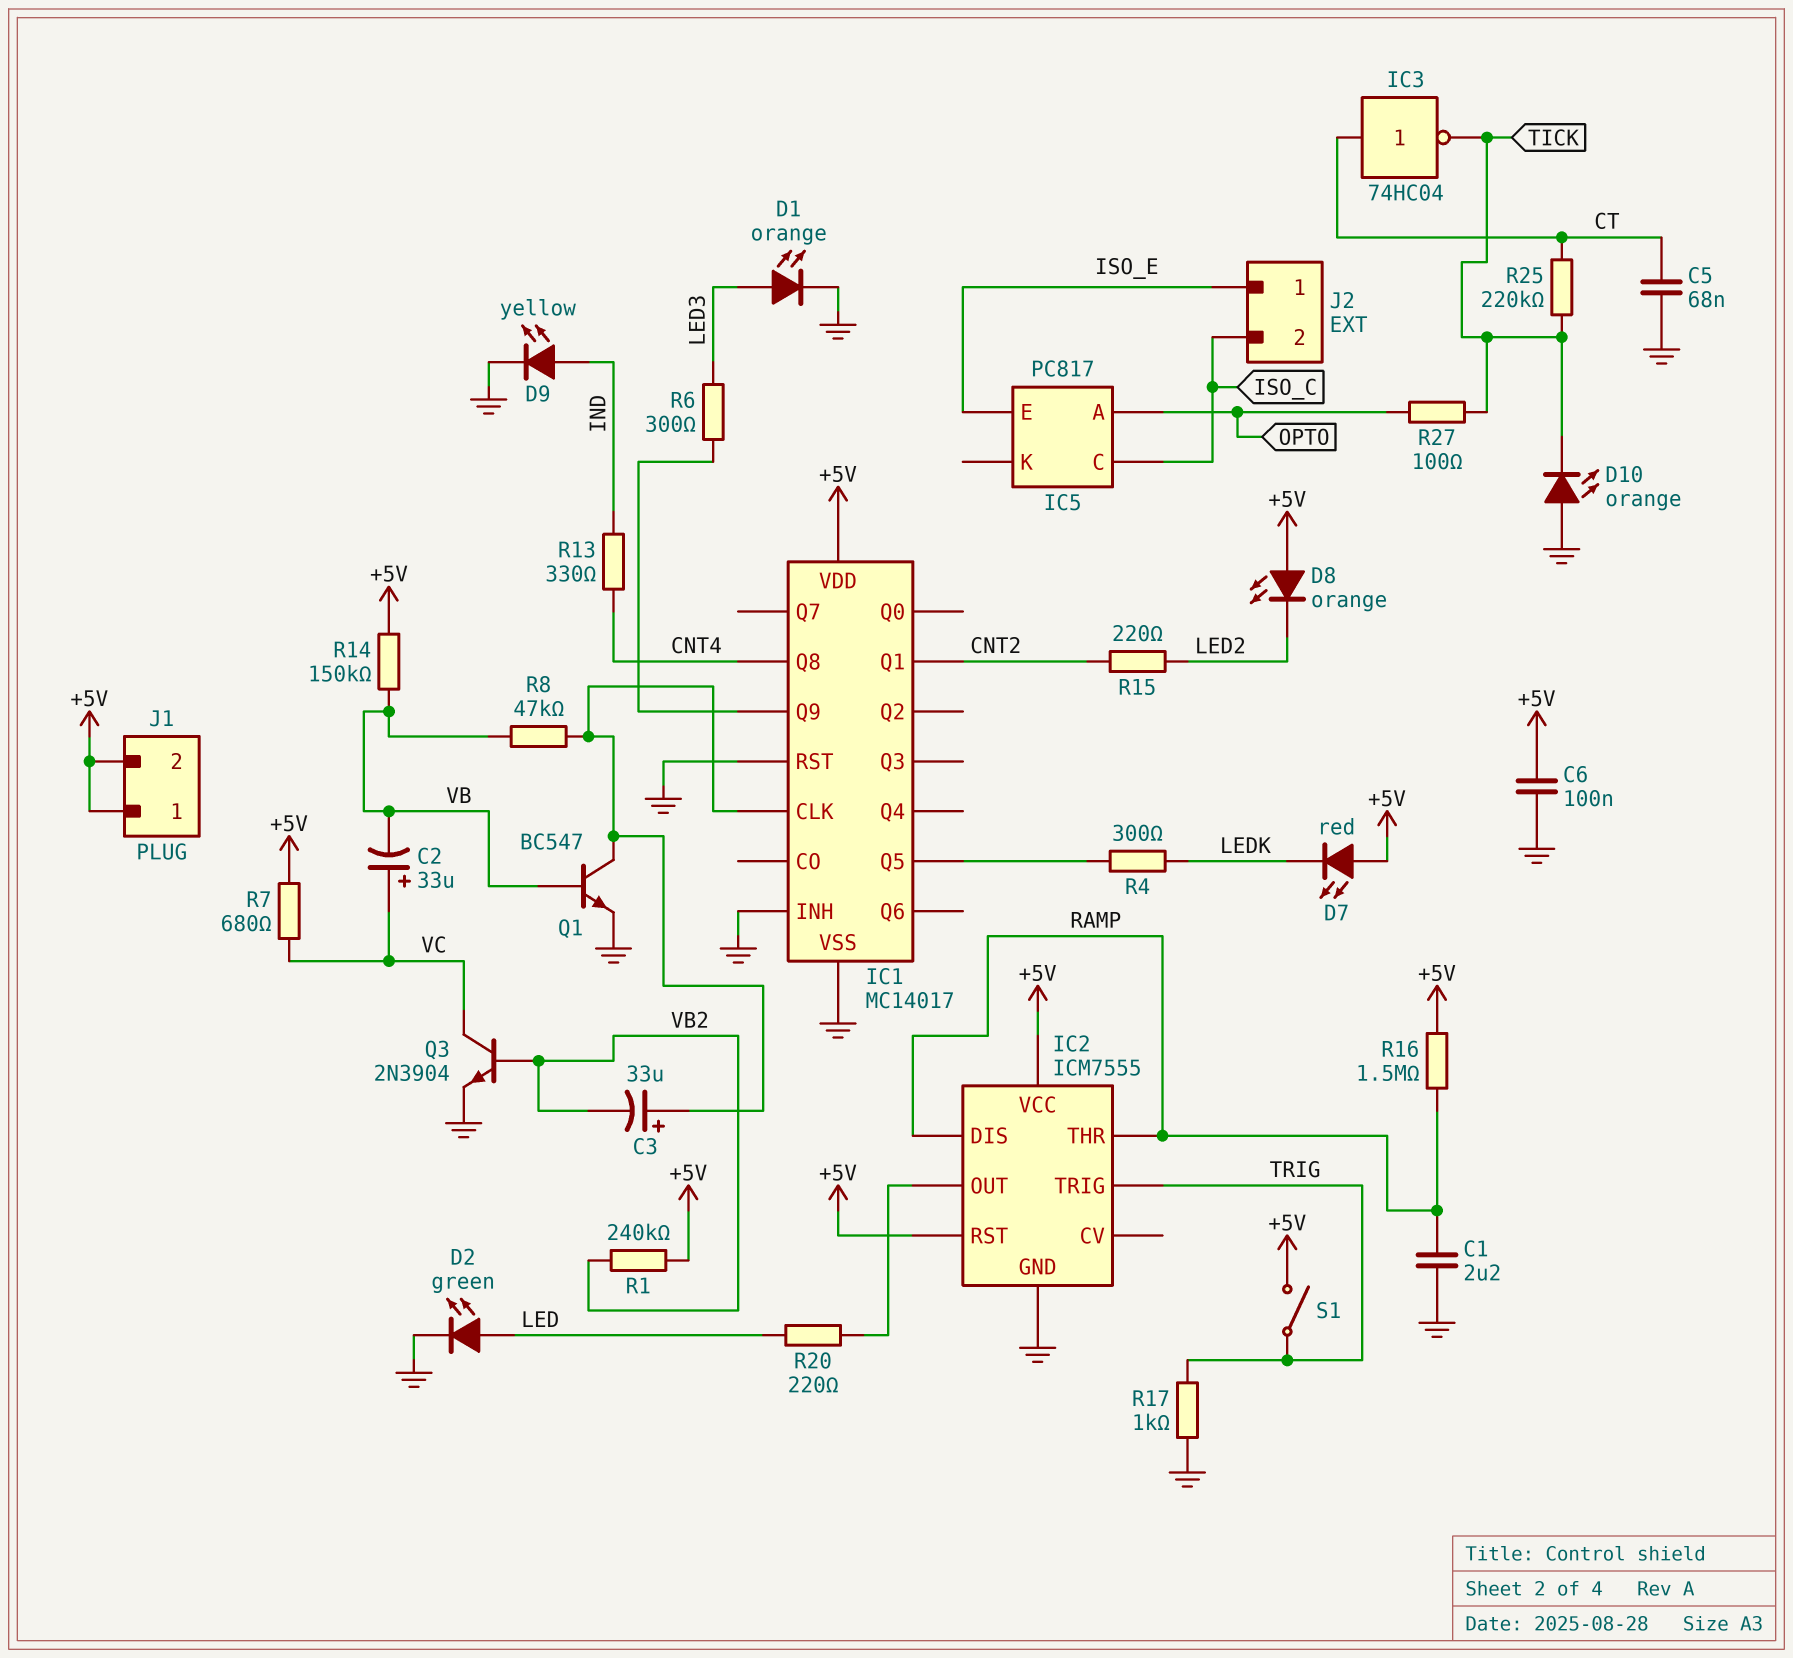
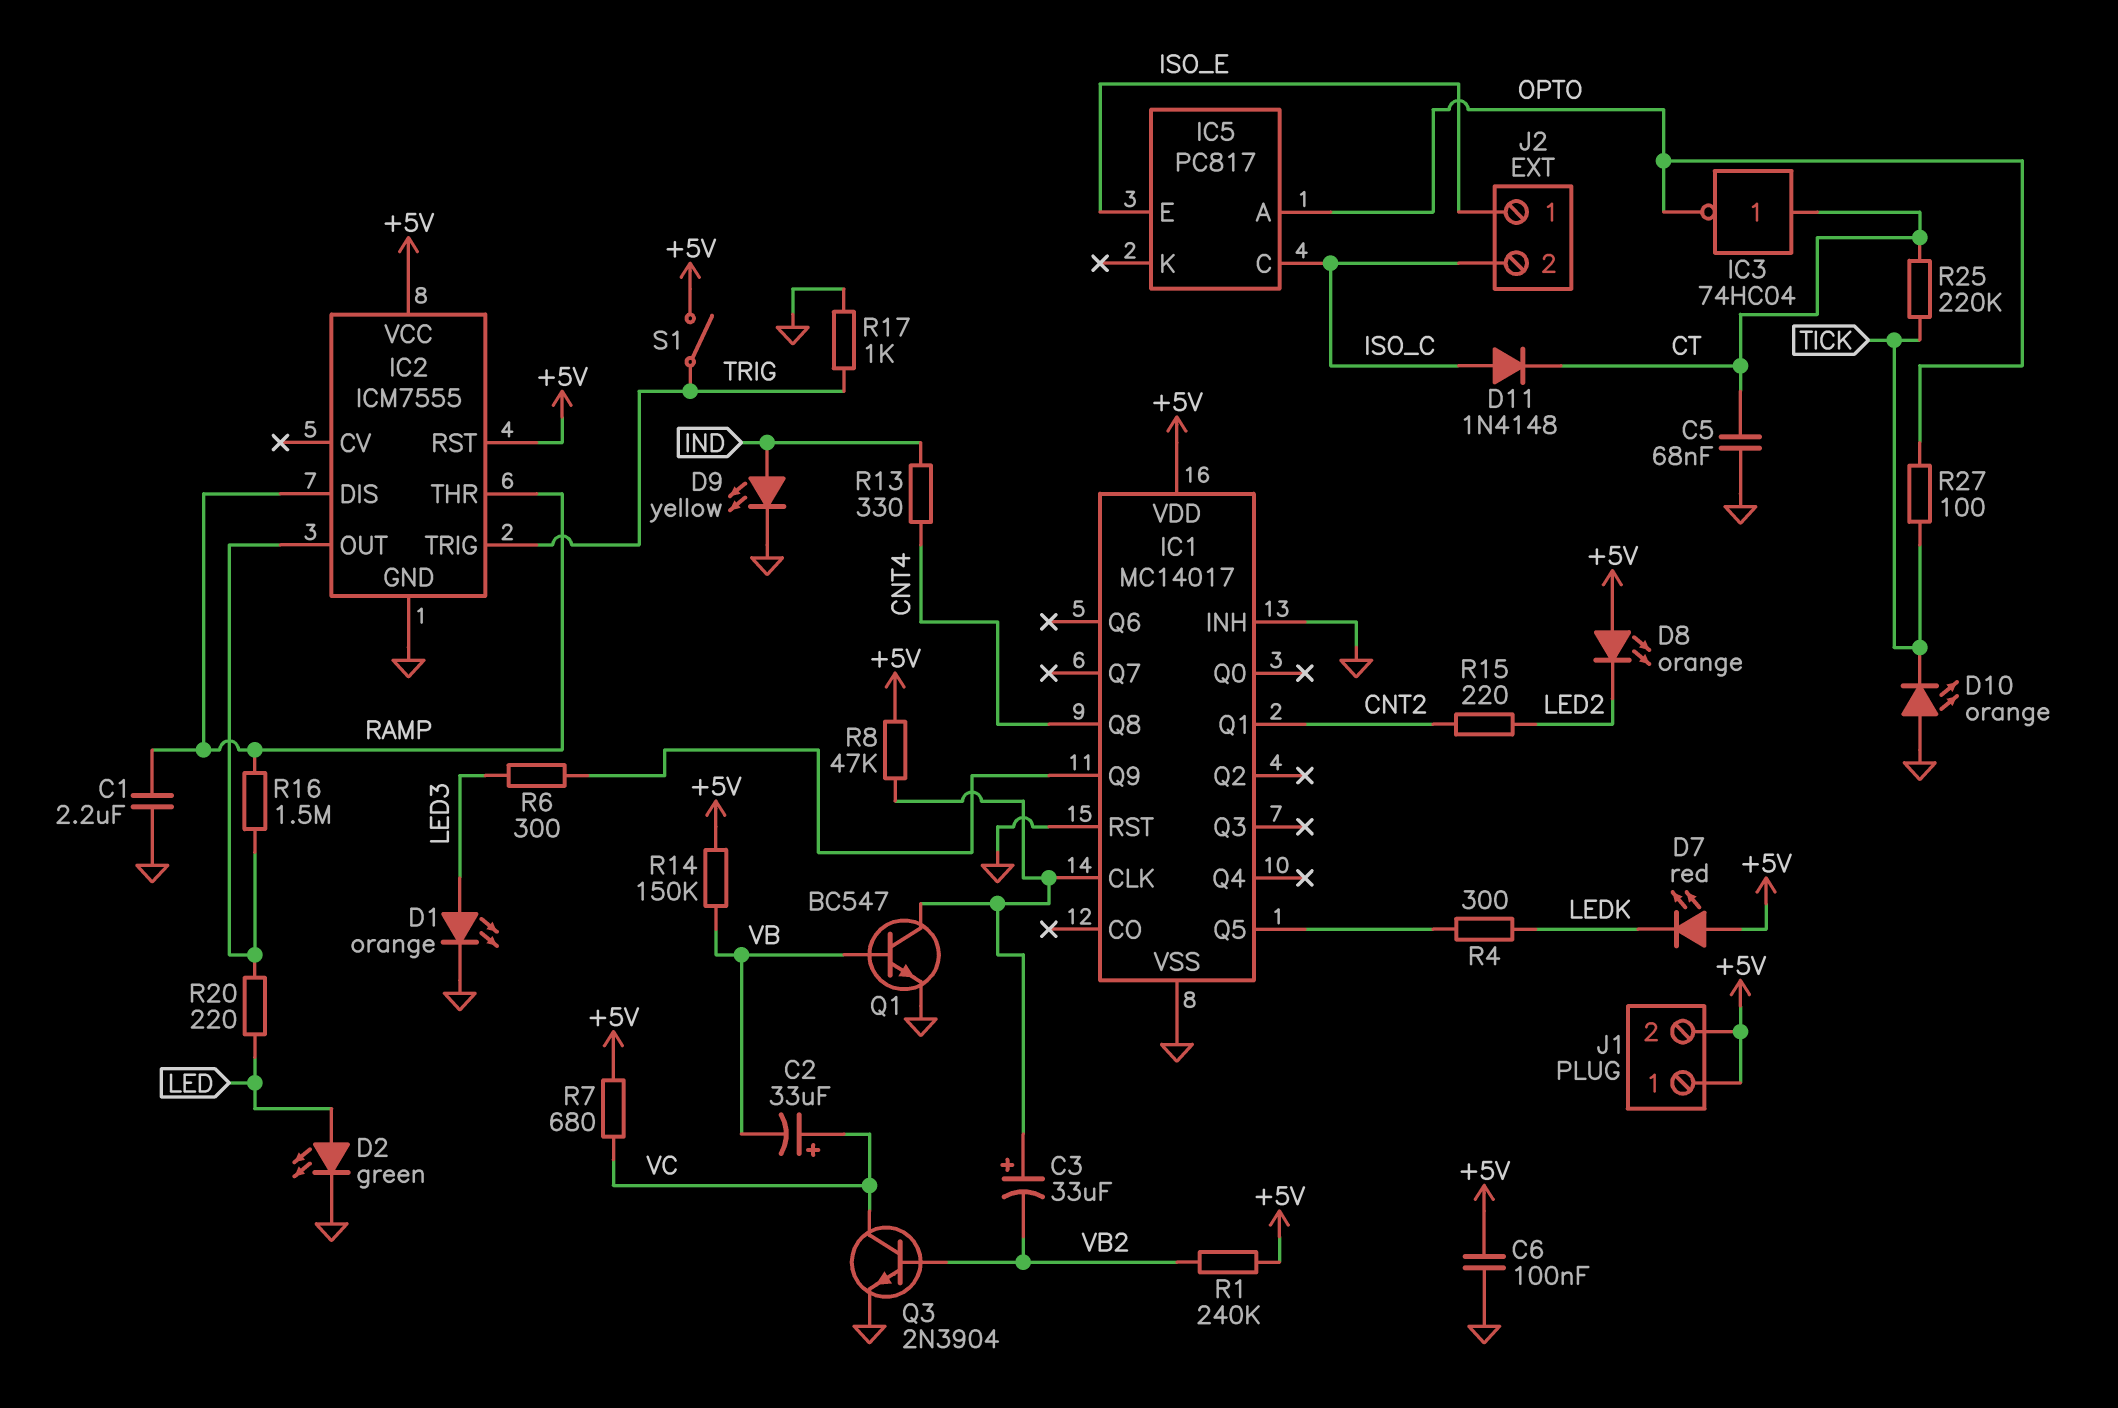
D11: none -> diode 1N4148 (A ISO_C, K CT)
IC3: NOT 74HC04 (in CT, out TICK) -> NOT 74HC04 (in CT, out OPTO)
R8: 47k (IC1/CLK, VB) -> 47k (+5V, IC1/CLK)
R16: 1.5M (+5V, RAMP) -> 1.5M (IC2/OUT, RAMP)

